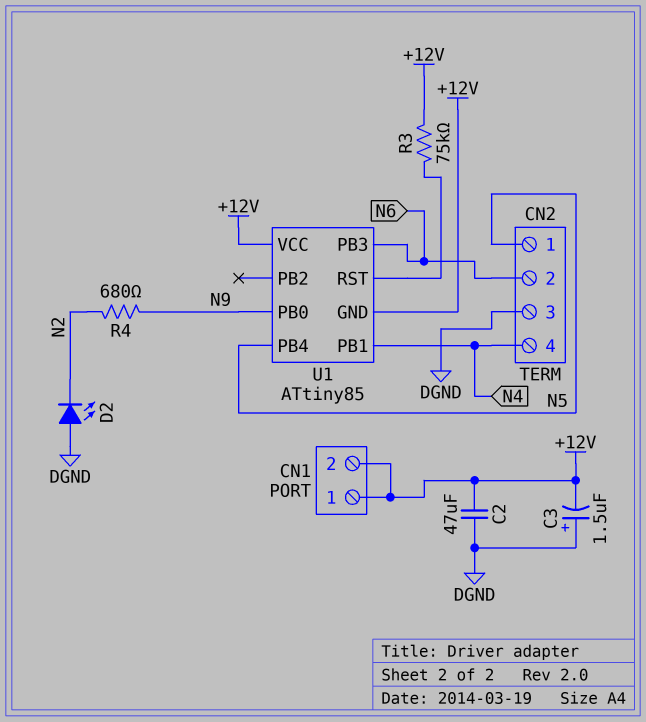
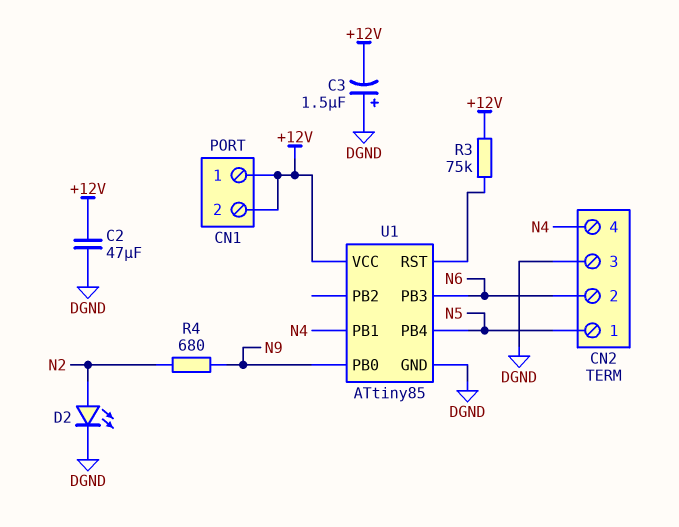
D2: LED (A DGND, K N2) -> LED (A N2, K DGND)
U1 pin GND: +12V -> DGND

